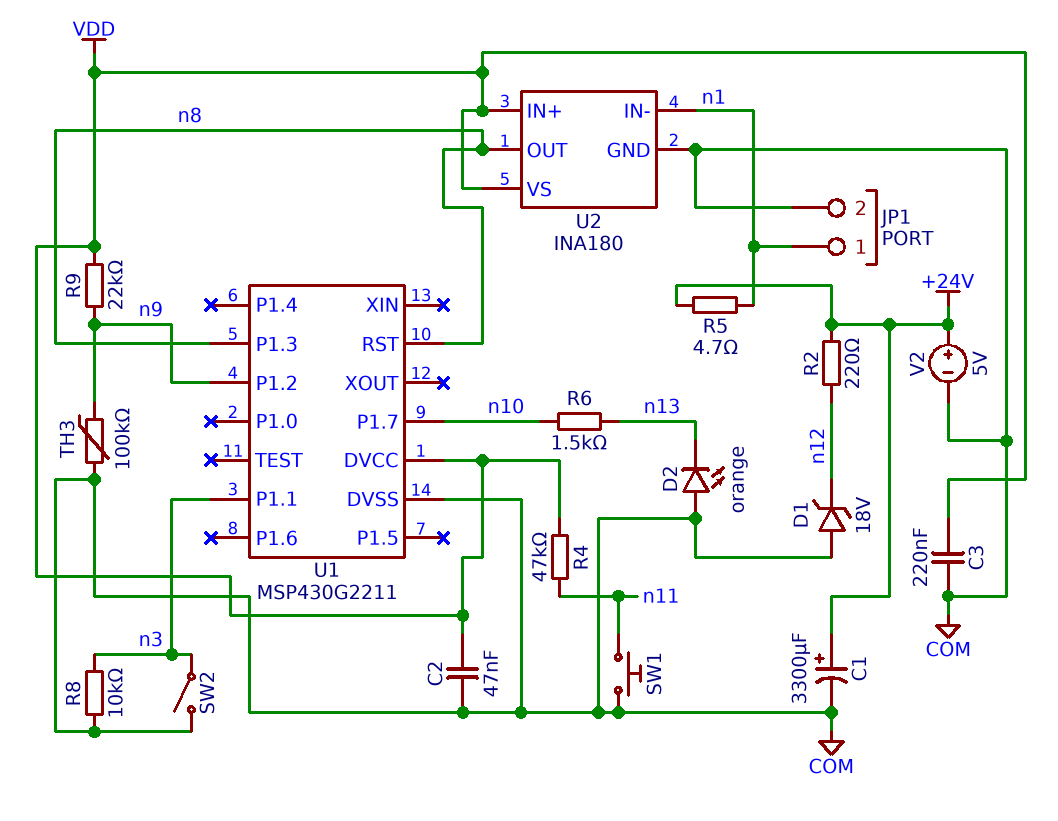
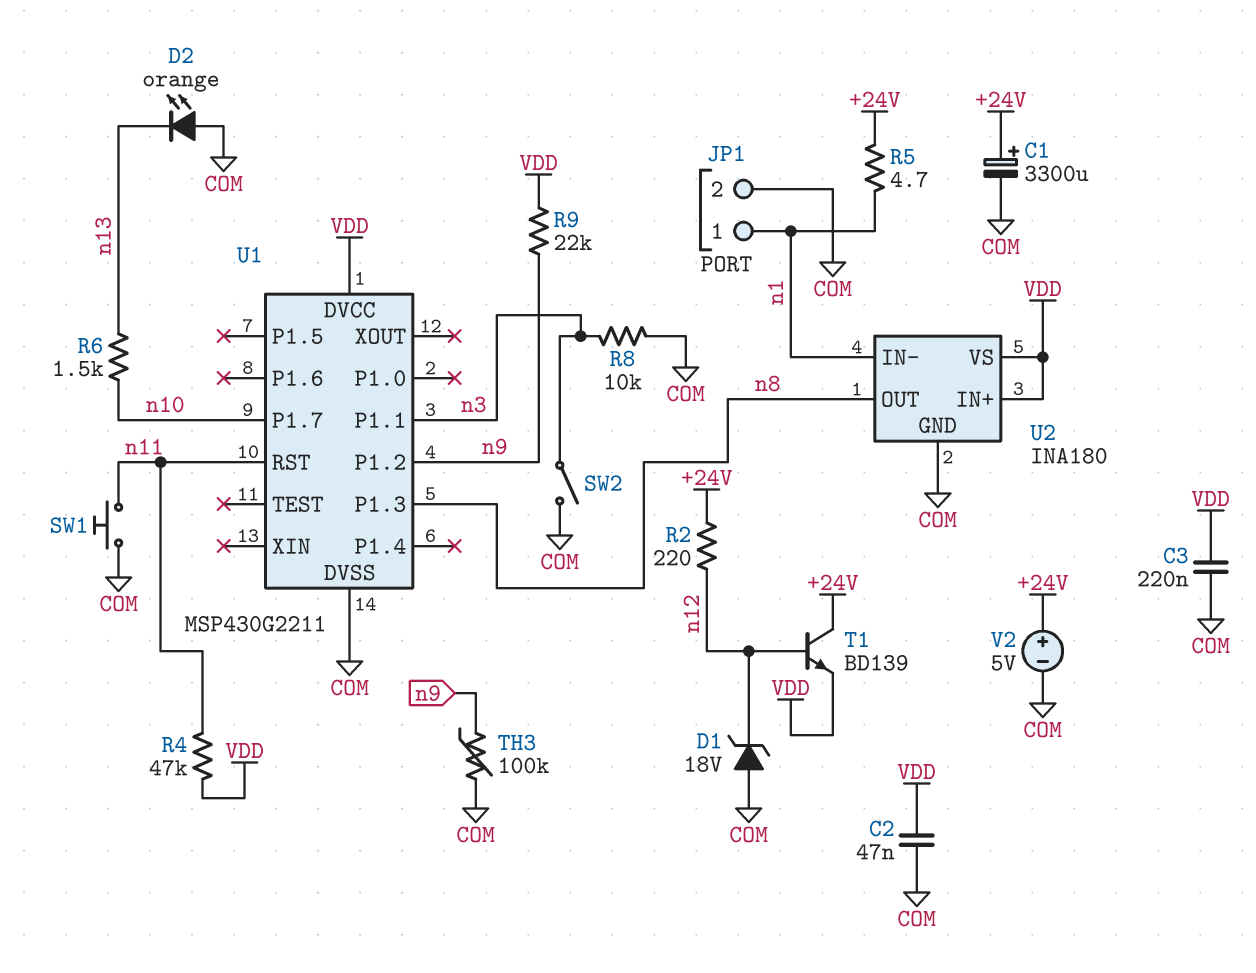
T1: none -> NPN BD139 (B n12, C +24V, E VDD)
U1 pin RST: n8 -> n11

